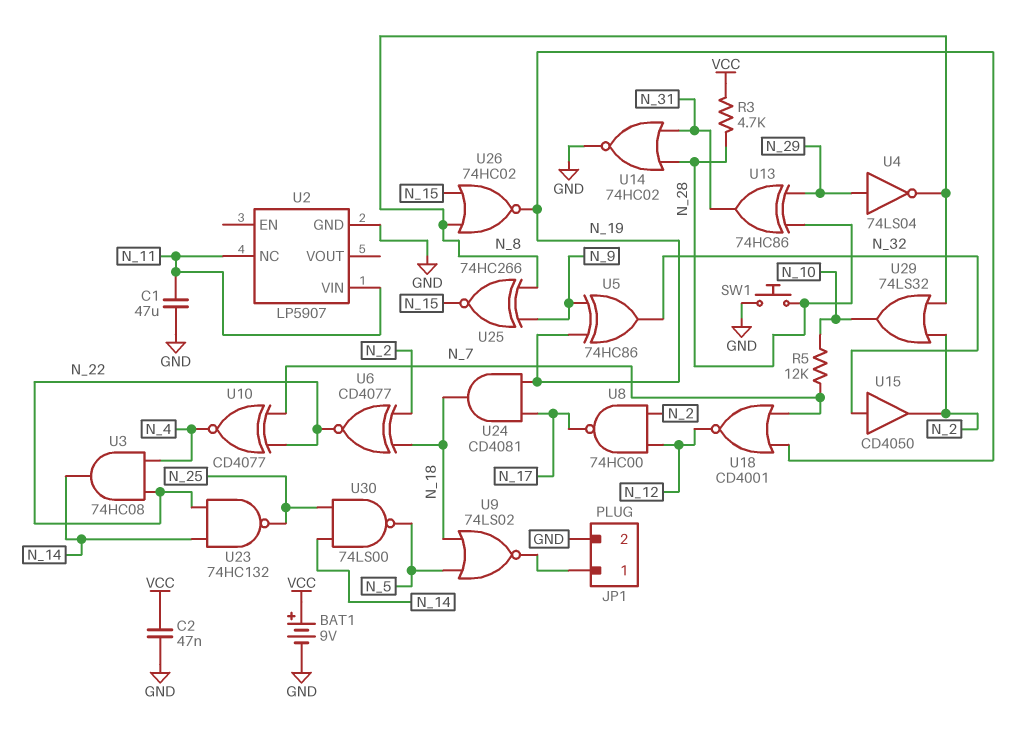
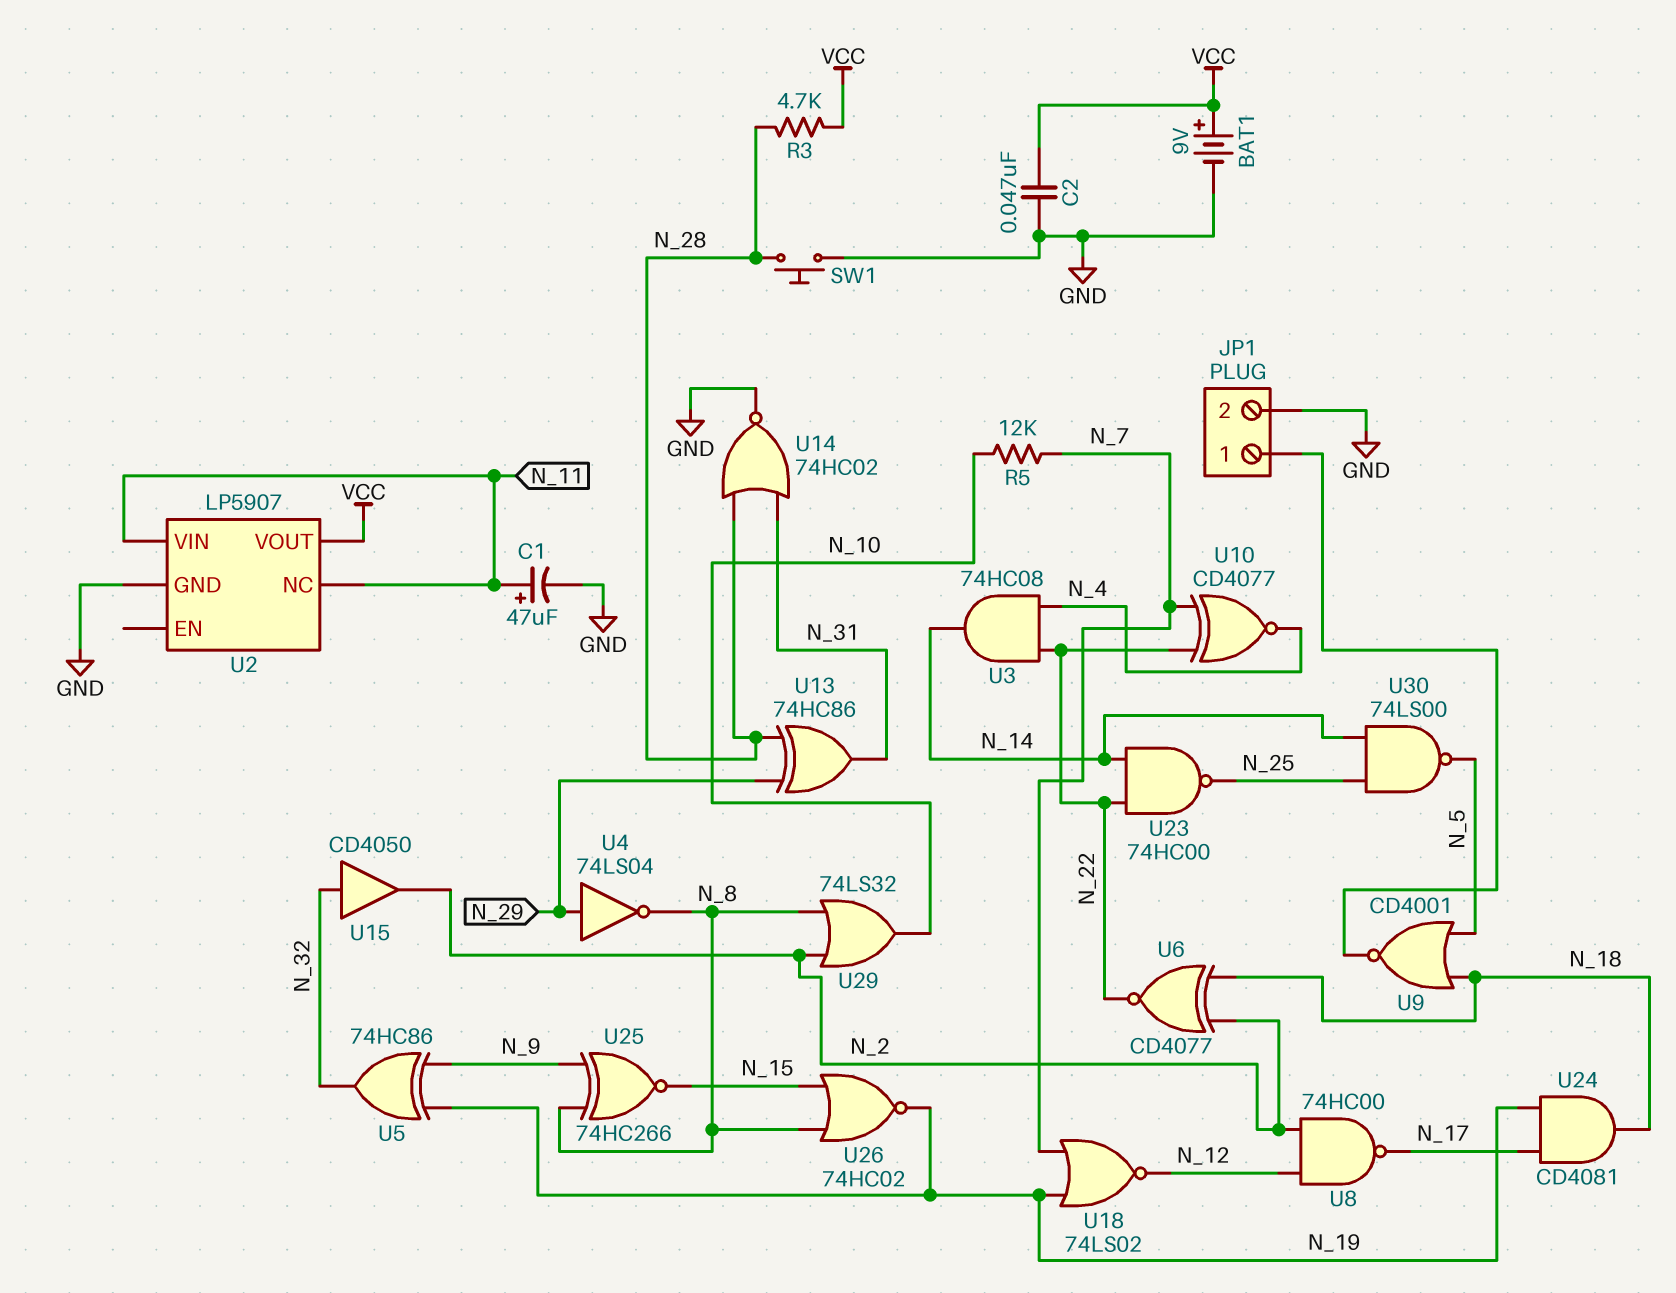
C1: 47uF (GND, N_11) -> 47uF (plus N_11, minus GND)
U2 pin VOUT: none -> VCC
U9: NOR 74LS02 (in N_5, in N_18, out JP1/1) -> NOR CD4001 (in N_5, in N_18, out JP1/1)
U18: NOR CD4001 (in N_7, in N_19, out N_12) -> NOR 74LS02 (in N_7, in N_19, out N_12)
U23: NAND 74HC132 (in N_14, in N_22, out N_25) -> NAND 74HC00 (in N_14, in N_22, out N_25)

